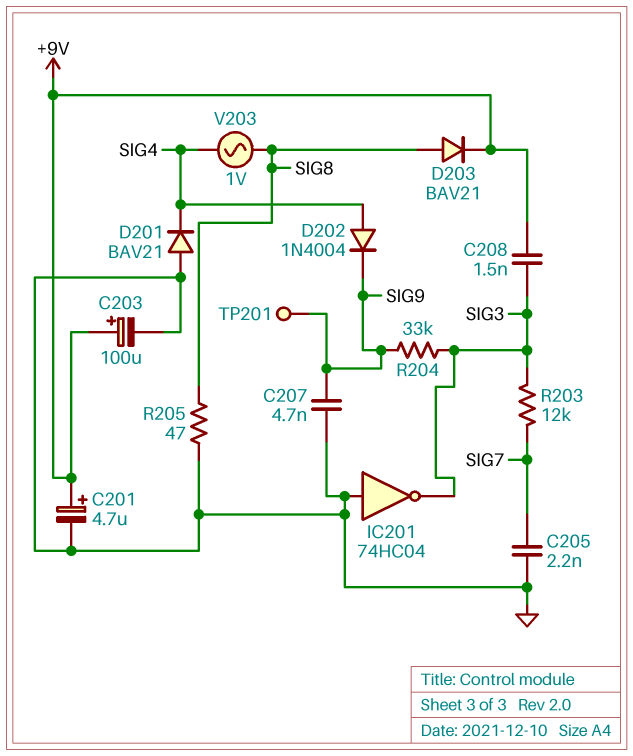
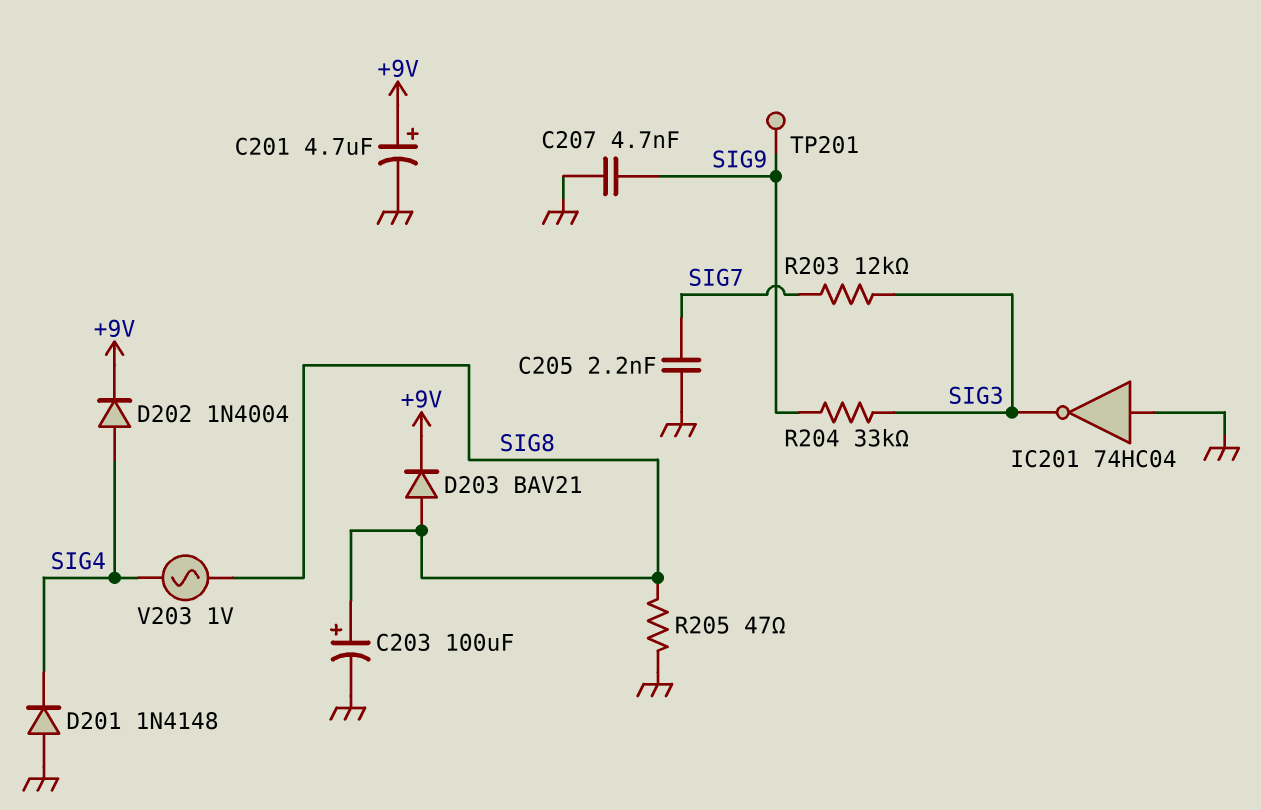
C203: 100uF (plus +9V, minus GND) -> 100uF (plus SIG8, minus GND)
C208: 1.5nF (+9V, SIG3) -> none
D201: diode BAV21 (A GND, K SIG4) -> diode 1N4148 (A GND, K SIG4)
D202: diode 1N4004 (A SIG4, K SIG9) -> diode 1N4004 (A SIG4, K +9V)

